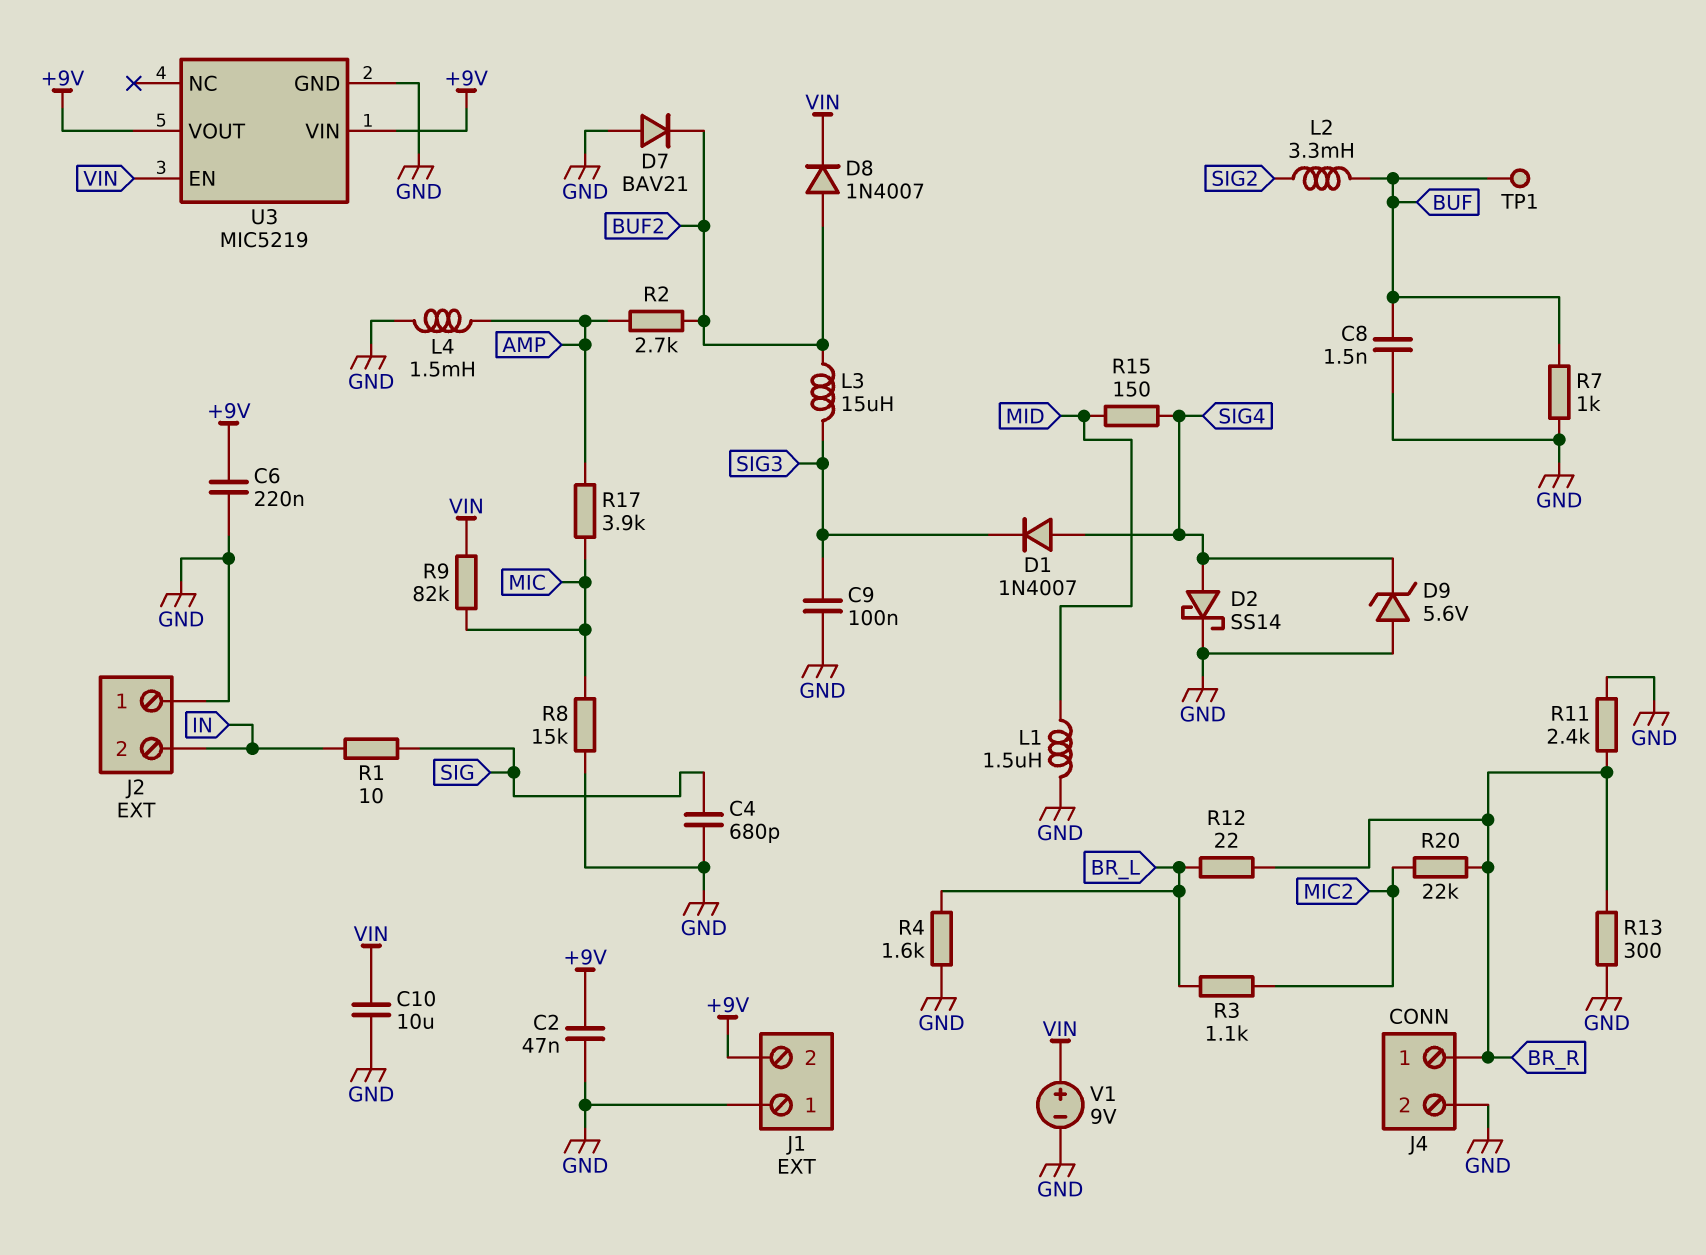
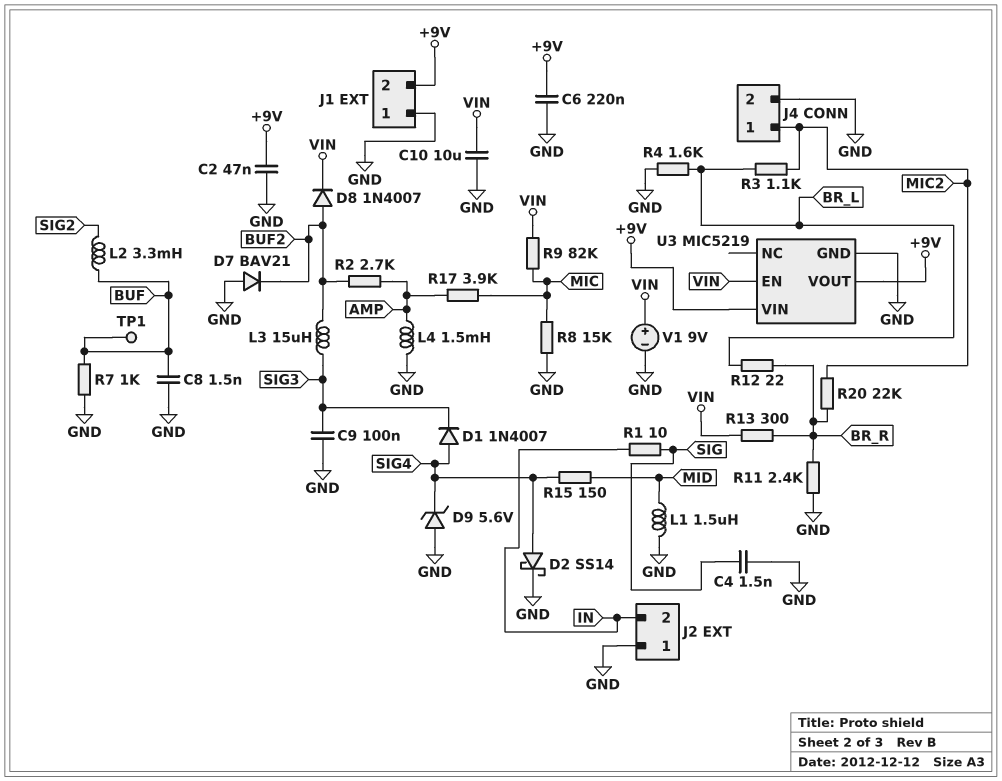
C4: 680pF (GND, SIG) -> 1.5nF (GND, SIG)
J4 pin 1: BR_R -> MIC2
R13: 300 (BR_R, GND) -> 300 (BR_R, VIN)

